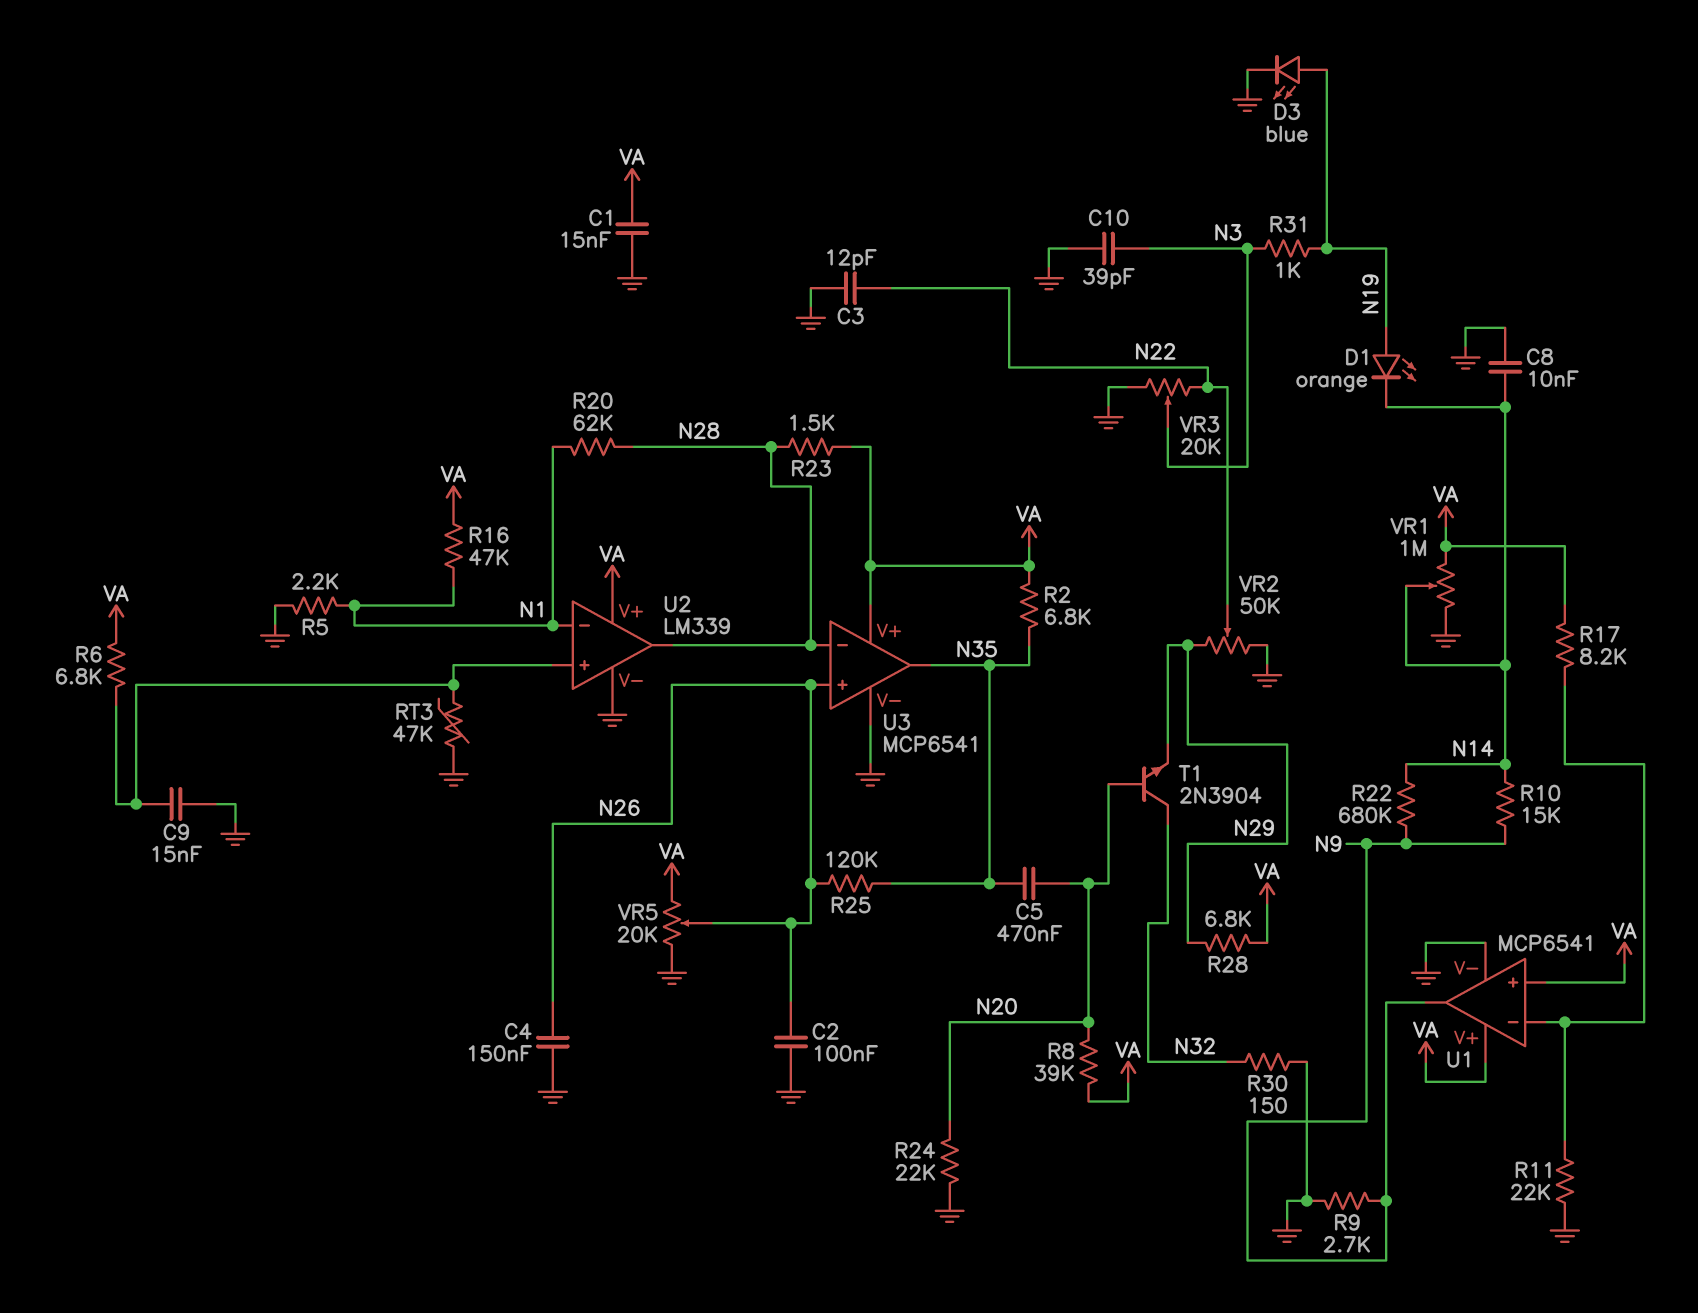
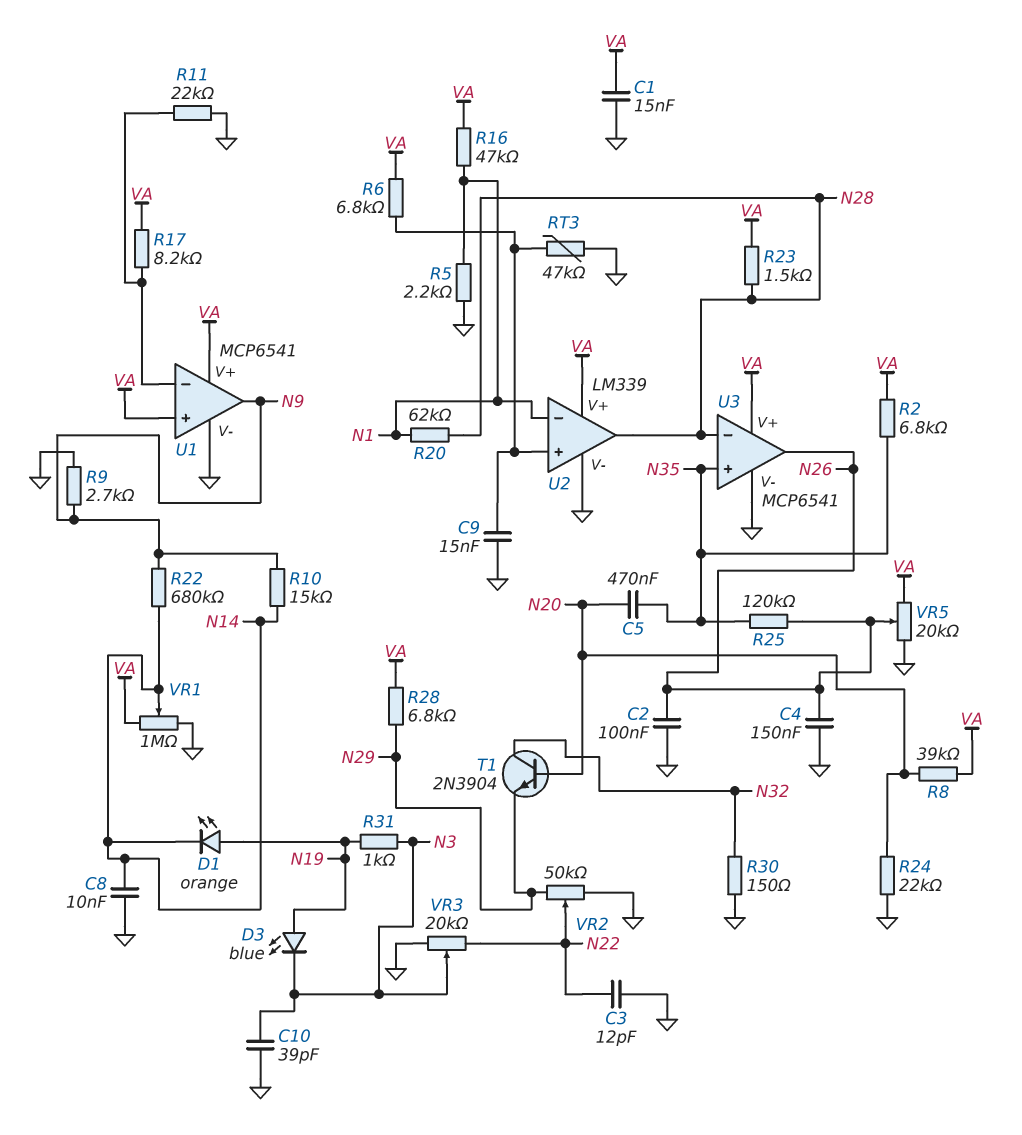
D3: LED blue (A N19, K GND) -> LED blue (A N19, K N3)
U3 pin in+: N26 -> N35
U3 pin out: N35 -> N26

